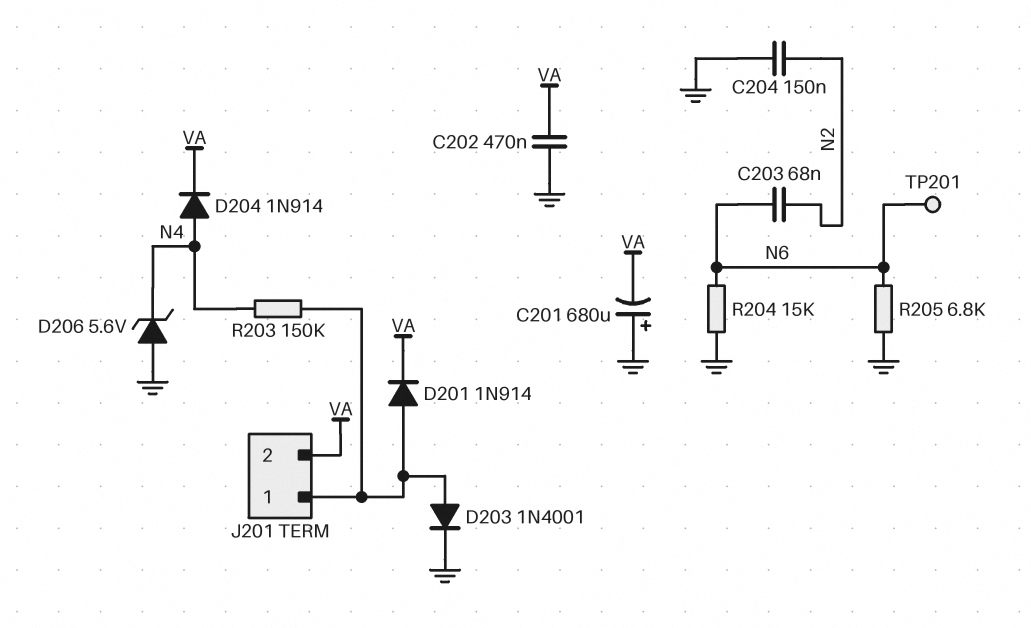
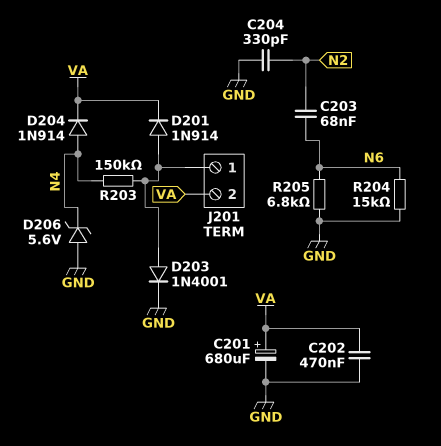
C201: 680uF (plus GND, minus VA) -> 680uF (plus VA, minus GND)
C204: 150nF (GND, N2) -> 330pF (GND, N2)
TP201: test point (N6) -> none

